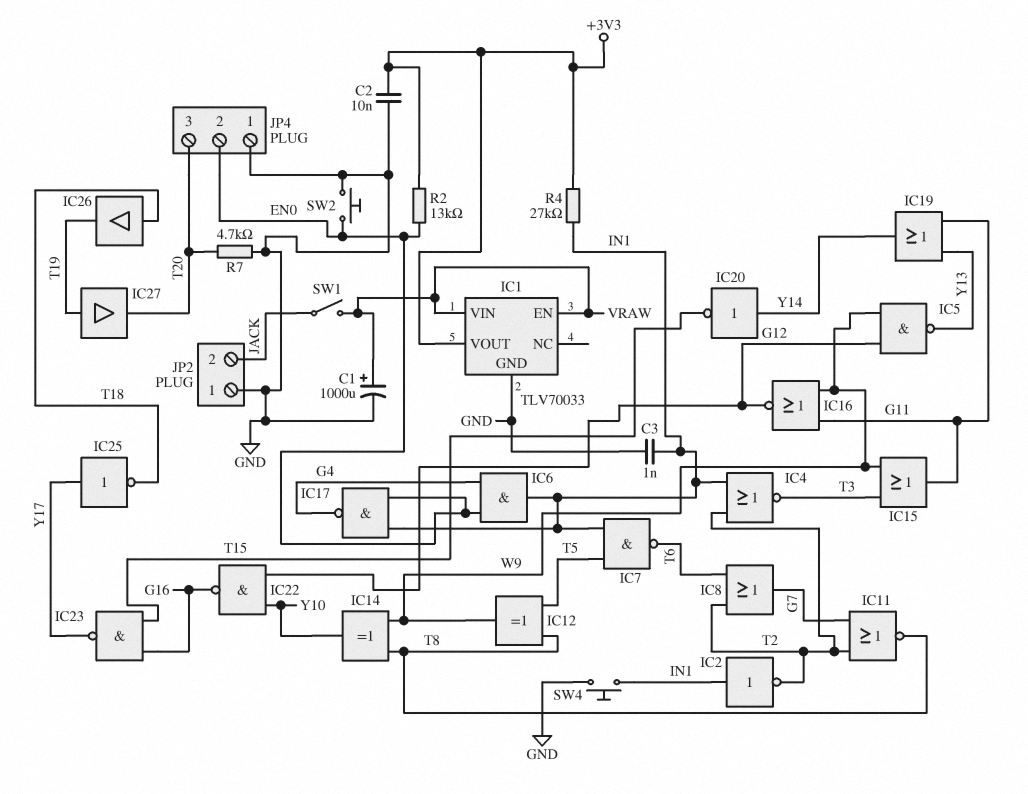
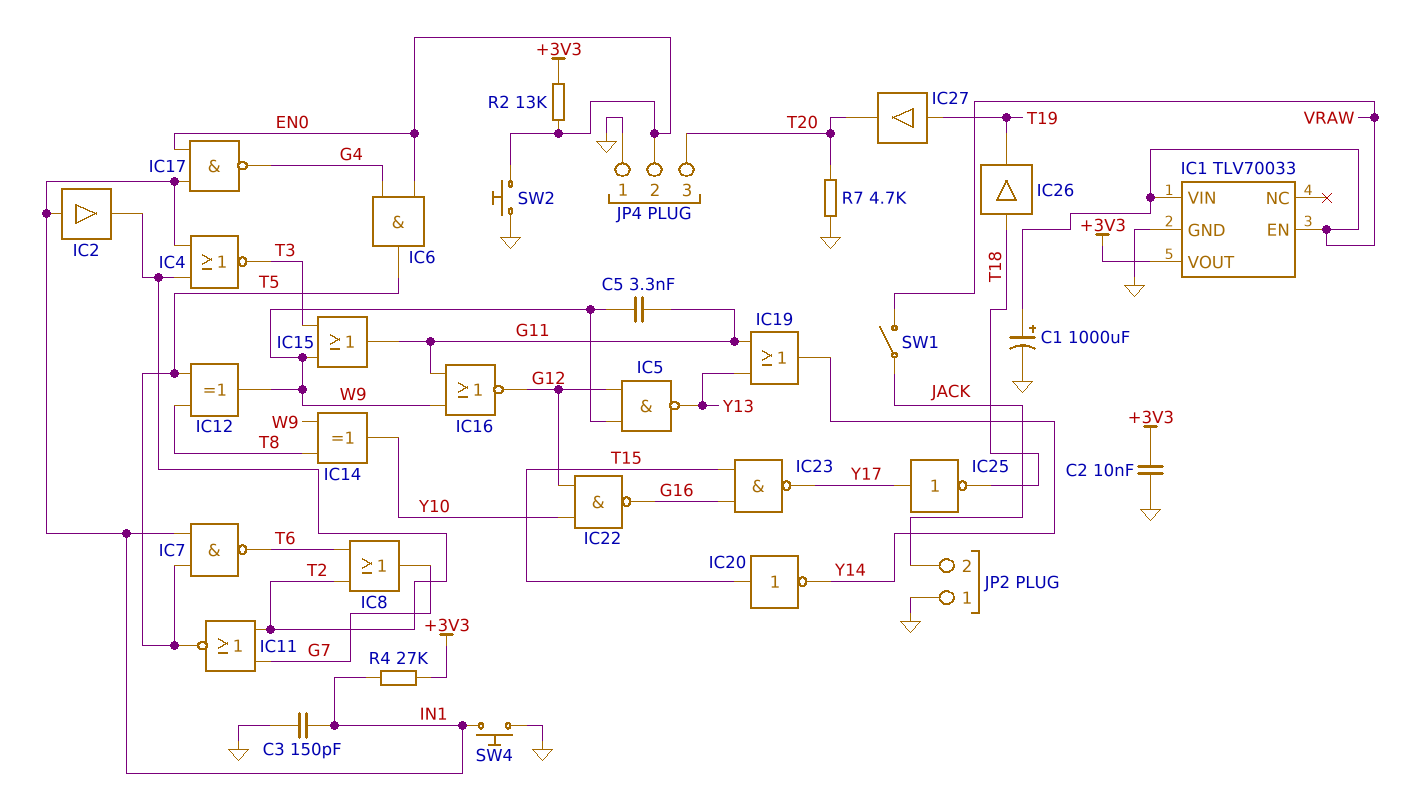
C3: 1nF (GND, IN1) -> 150pF (GND, IN1)
C5: none -> 3.3nF (G11, W9)
IC2: NOT (in IN1, out T2) -> buffer (in IN1, out T2)
IC6: AND (in EN0, in G4, out IN1) -> AND (in EN0, in G4, out T5)
IC11: NOR (in G7, in T2, out T8) -> NOR (in G7, in T2, out T5)
IC20: NOT (in Y14, out T15) -> NOT (in T15, out Y14)

